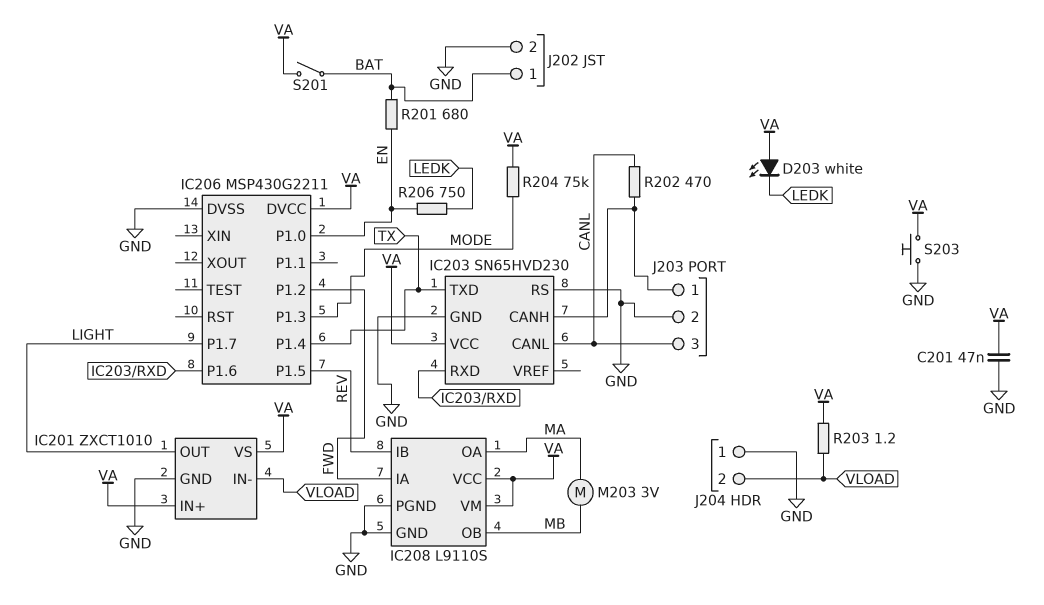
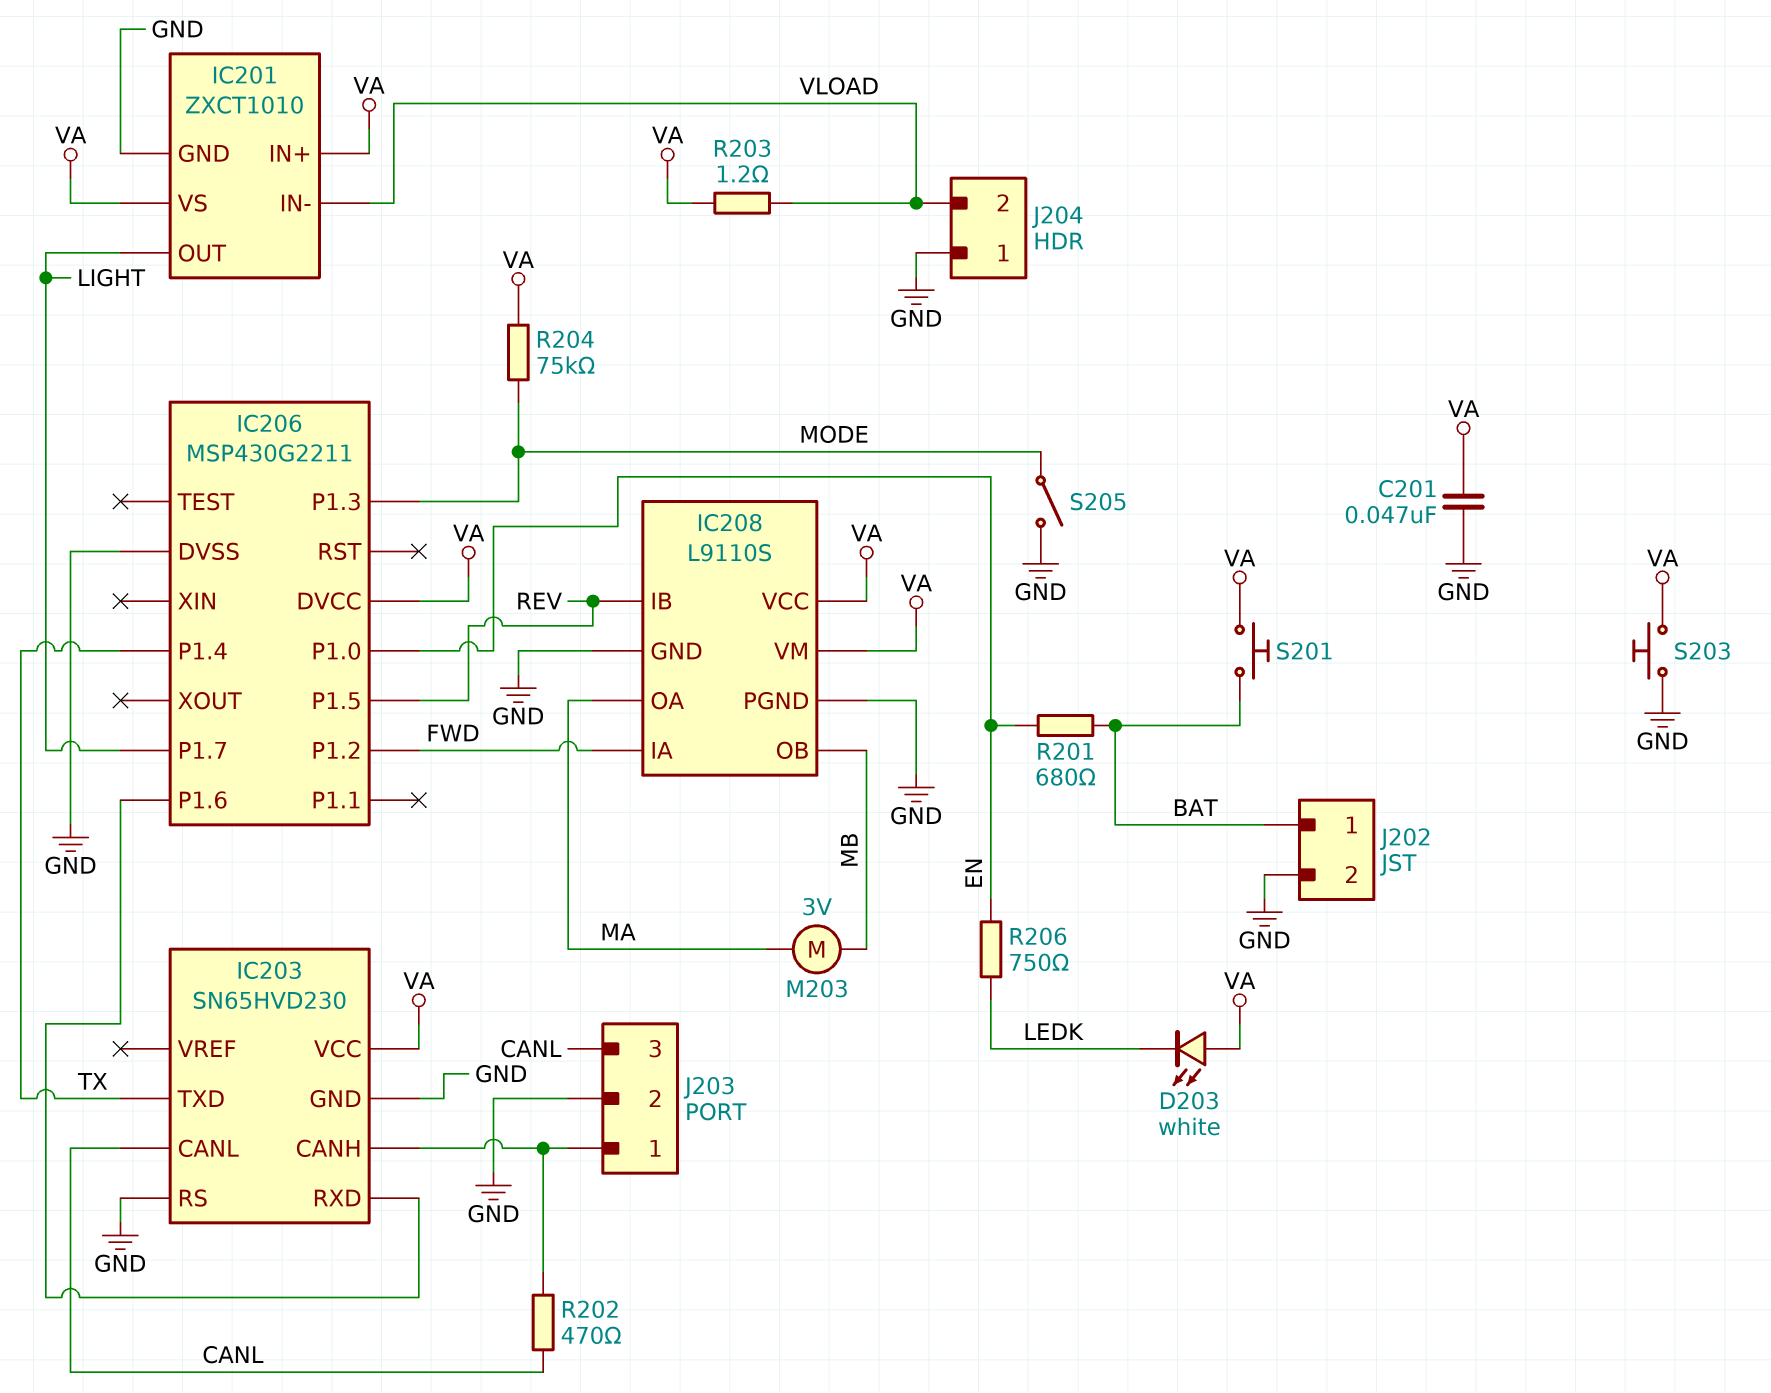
S201: switch (BAT, VA) -> button (BAT, VA)
S205: none -> switch (GND, MODE)

